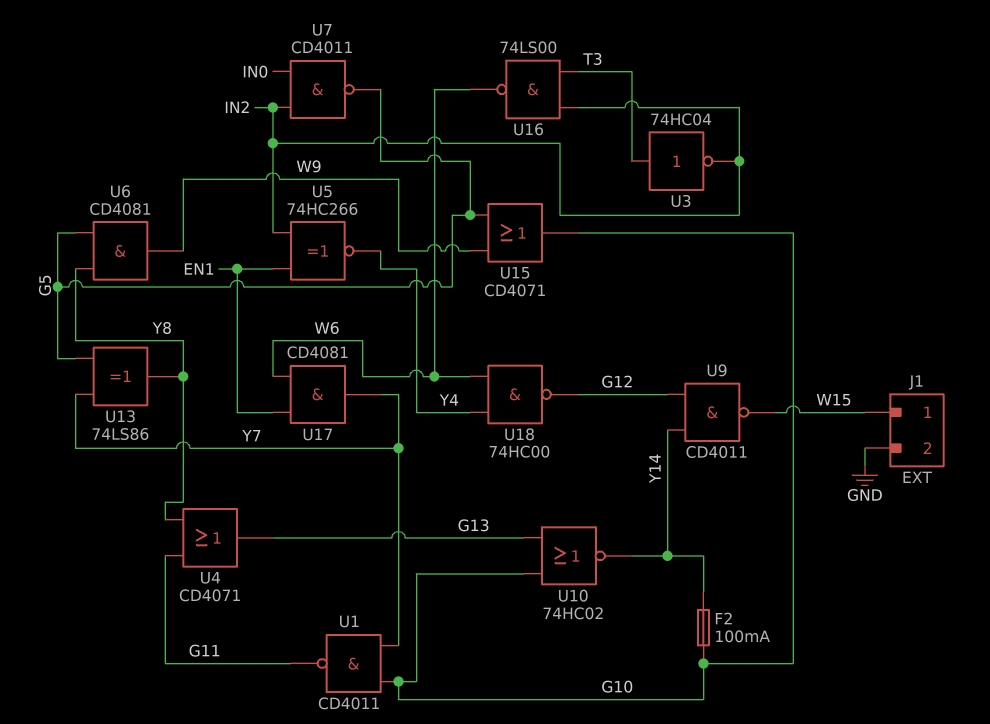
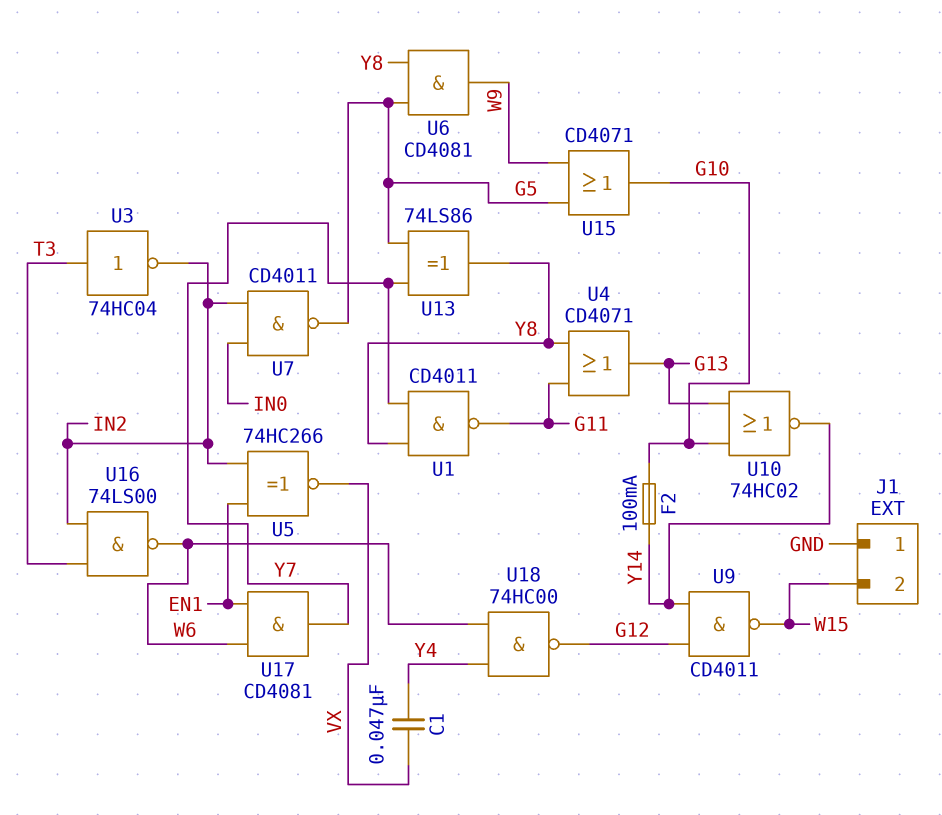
C1: none -> 47nF (VX, Y4)
J1 pin 1: W15 -> GND
J1 pin 2: GND -> W15
U1: NAND CD4011 (in G10, in Y7, out G11) -> NAND CD4011 (in Y7, in Y8, out G11)
U5: XNOR 74HC266 (in EN1, in IN2, out Y4) -> XNOR 74HC266 (in EN1, in IN2, out VX)

